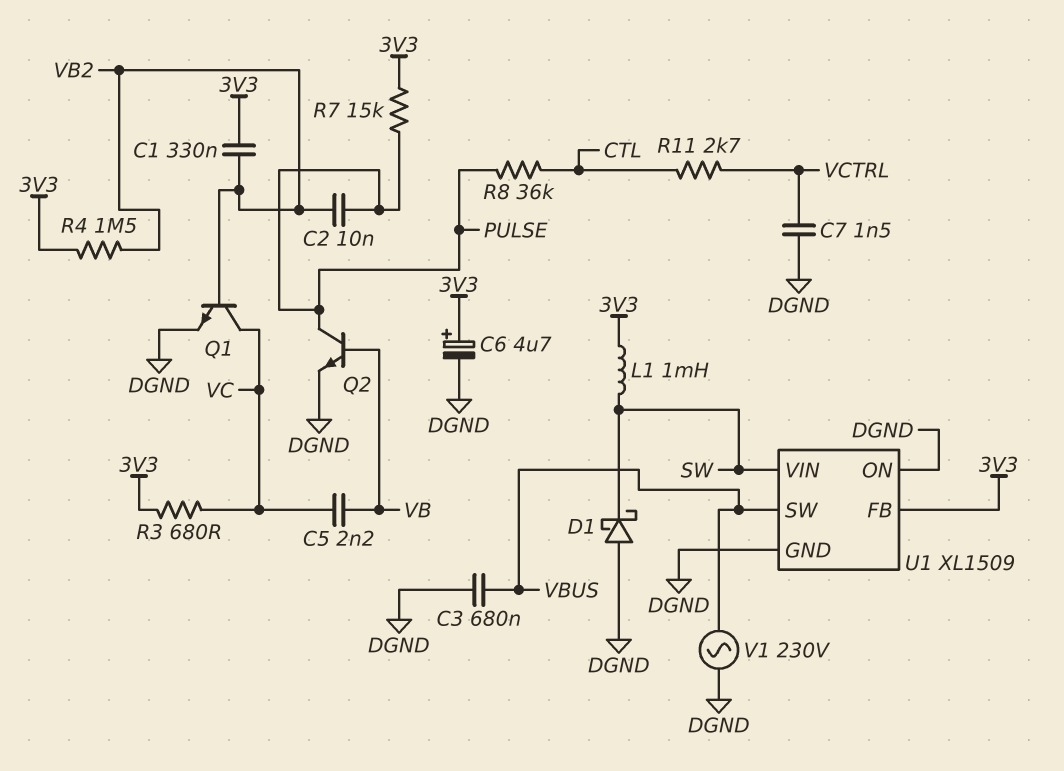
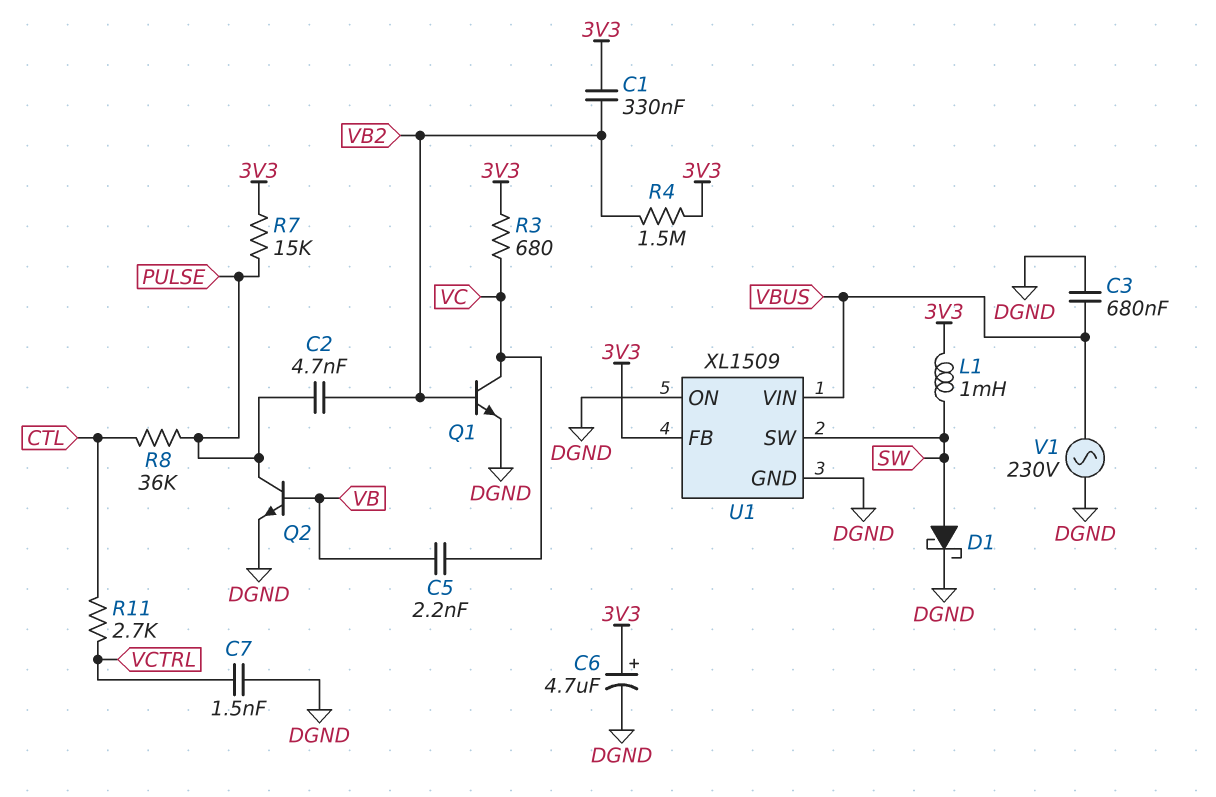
C2: 10nF (PULSE, VB2) -> 4.7nF (PULSE, VB2)
D1: schottky (A DGND, K SW) -> schottky (A SW, K DGND)
U1 pin SW: VBUS -> SW
U1 pin VIN: SW -> VBUS

